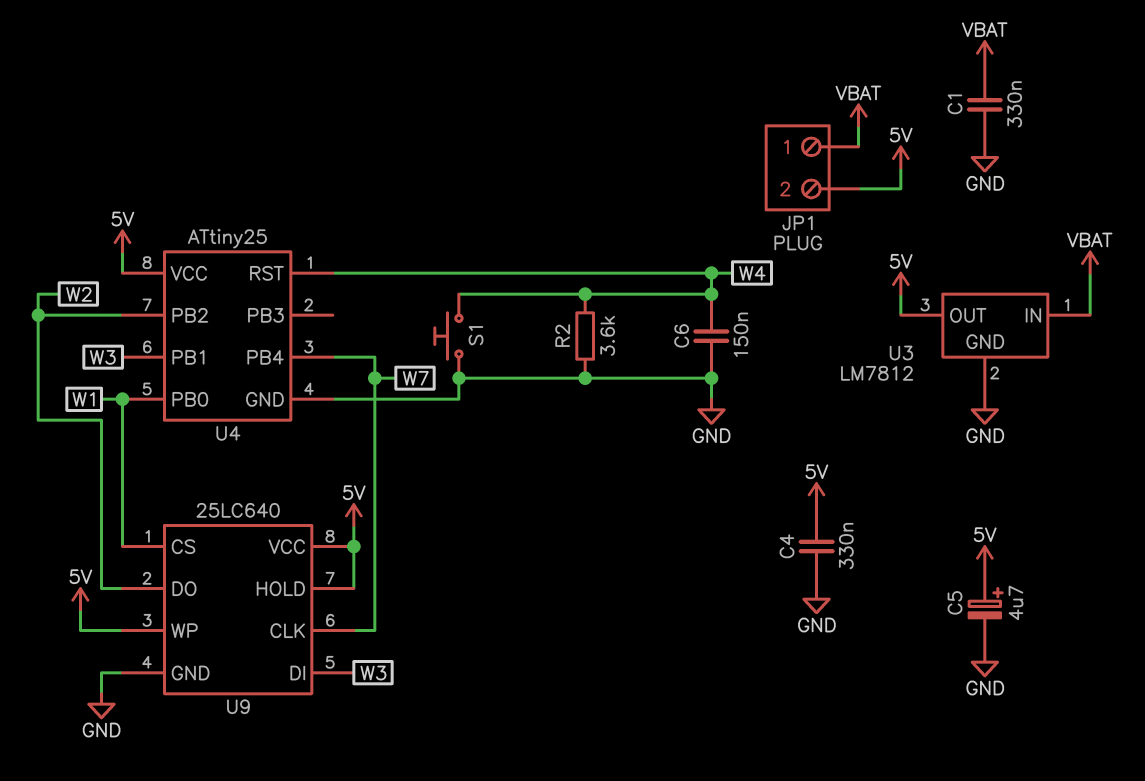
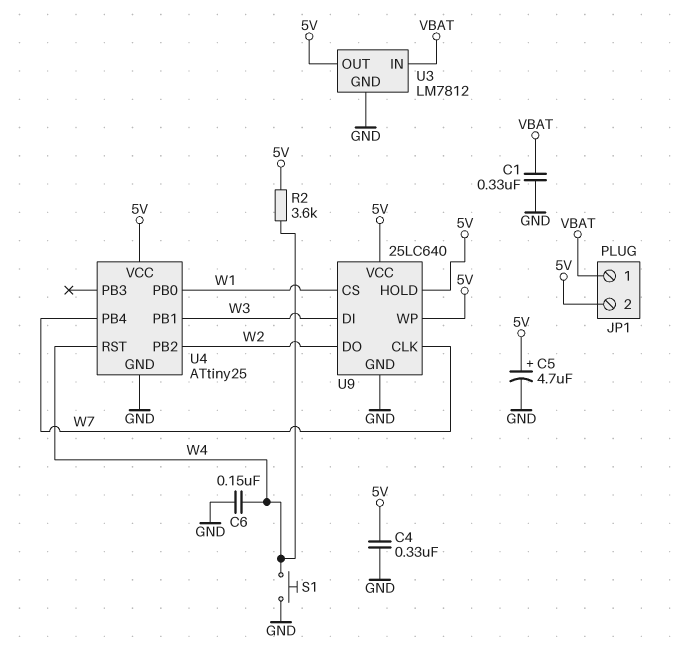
R2: 3.6k (GND, W4) -> 3.6k (5V, W4)

